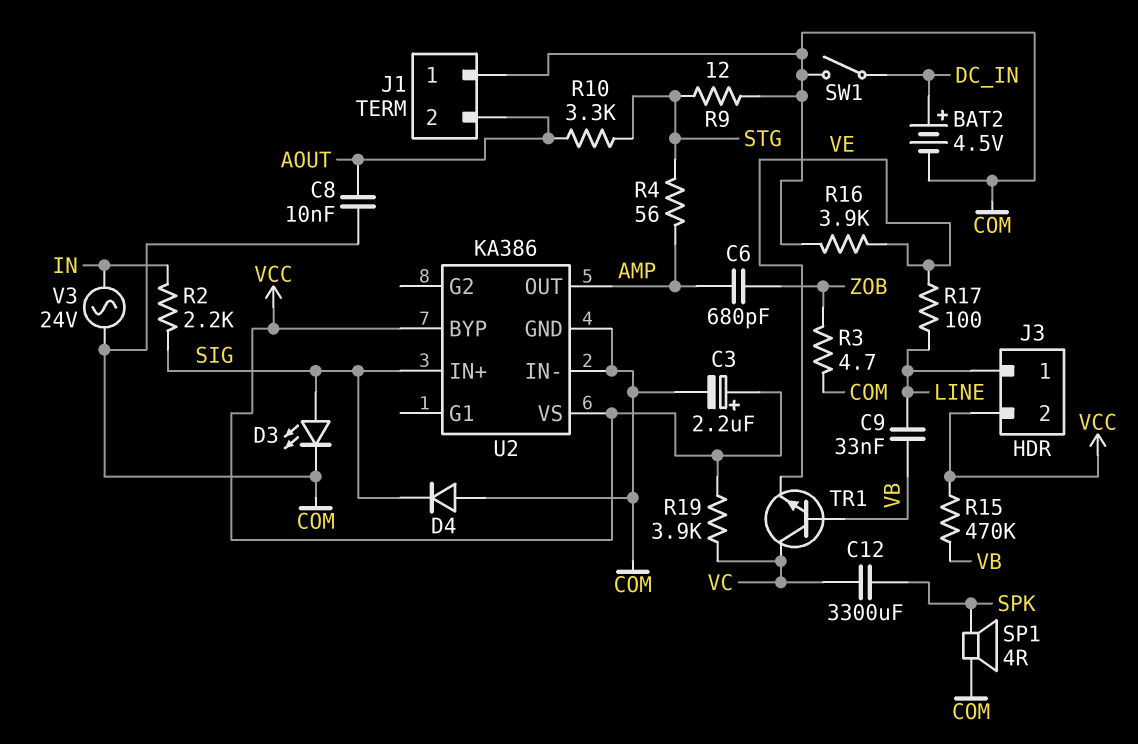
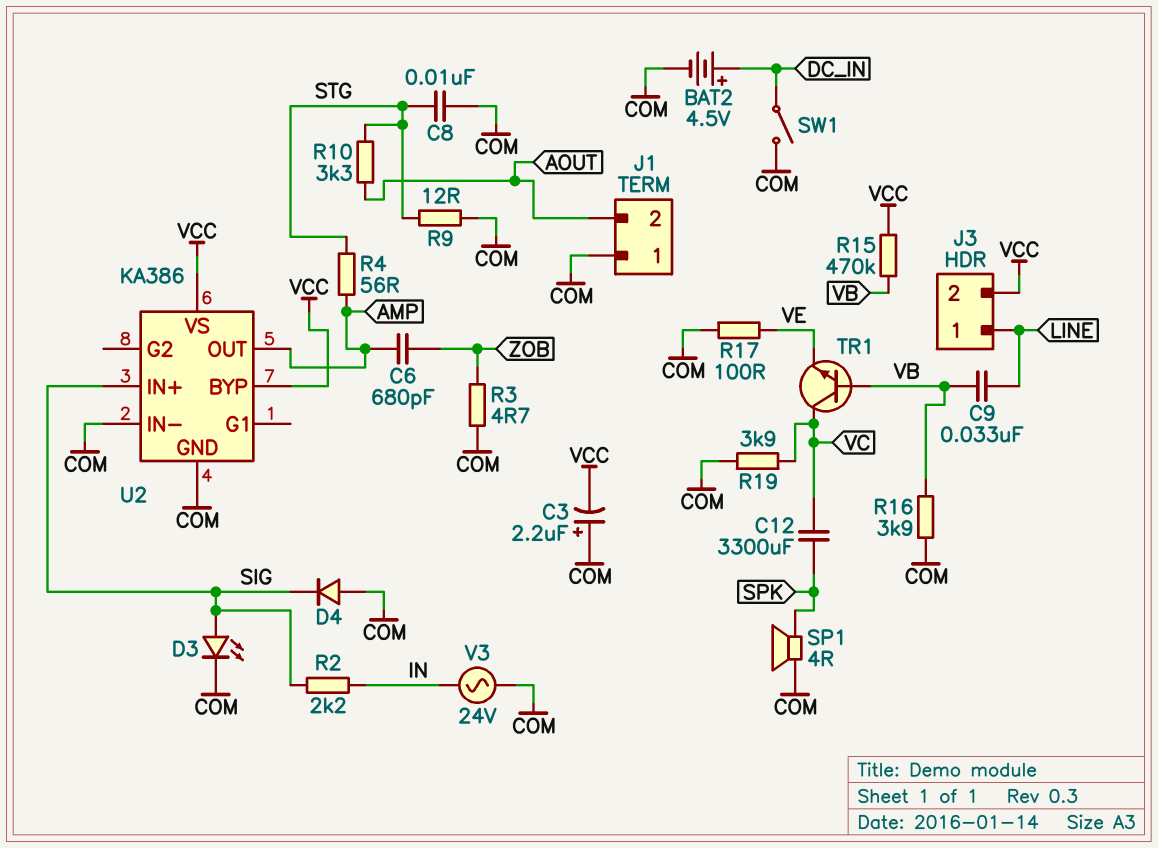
C3: 2.2uF (plus VCC, minus COM) -> 2.2uF (plus COM, minus VCC)
C8: 10nF (AOUT, COM) -> 10nF (COM, STG)
R16: 3.9k (COM, VE) -> 3.9k (COM, VB)
R17: 100 (LINE, VE) -> 100 (COM, VE)
R19: 3.9k (VC, VCC) -> 3.9k (COM, VC)

